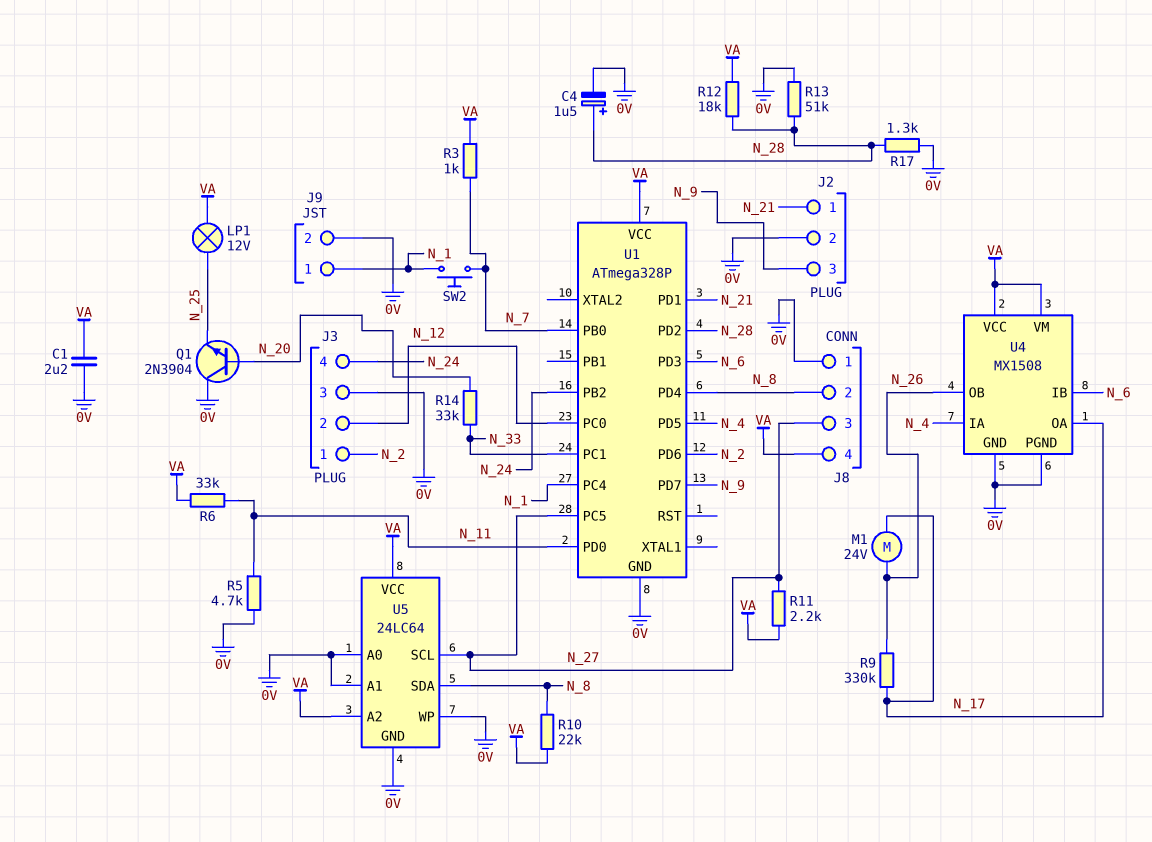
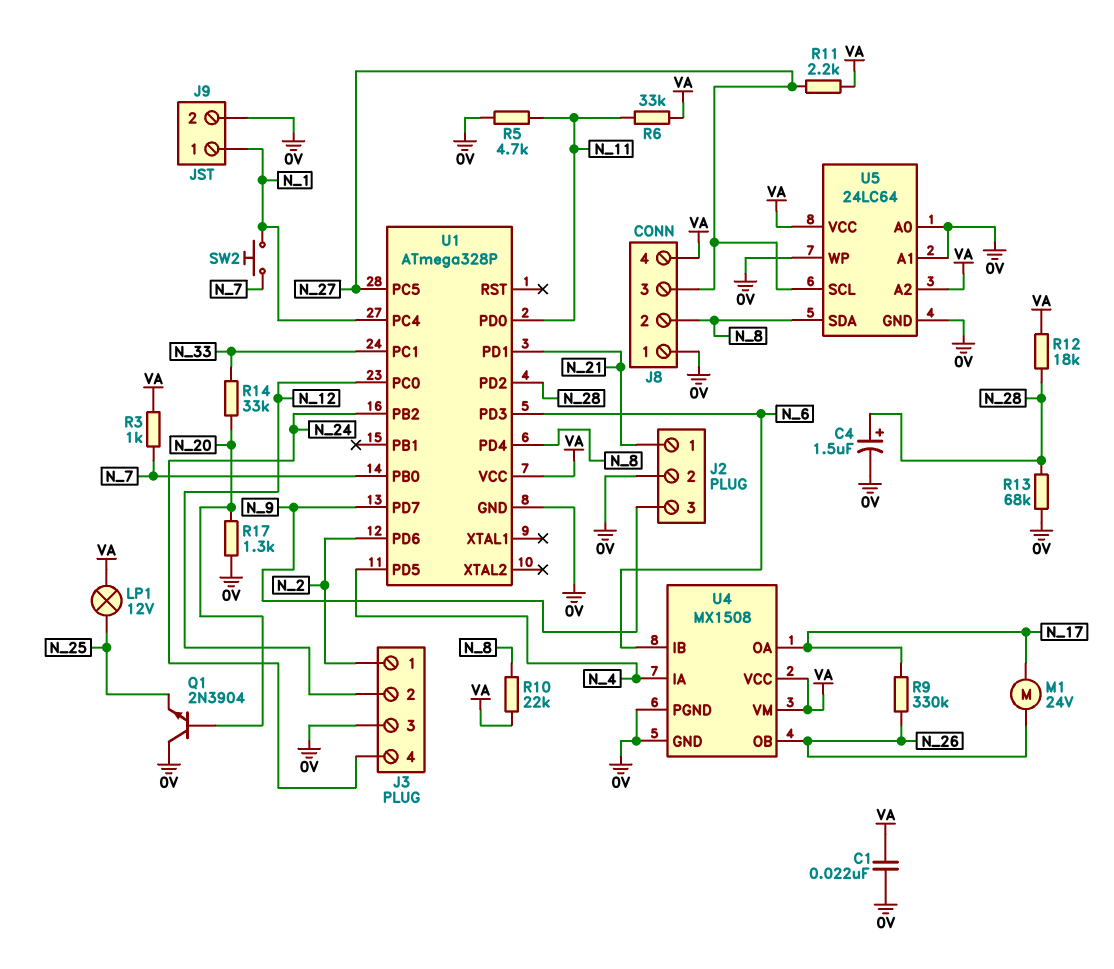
C1: 2.2uF (0V, VA) -> 22nF (0V, VA)
R13: 51k (0V, N_28) -> 68k (0V, N_28)
R17: 1.3k (0V, N_28) -> 1.3k (0V, N_20)

